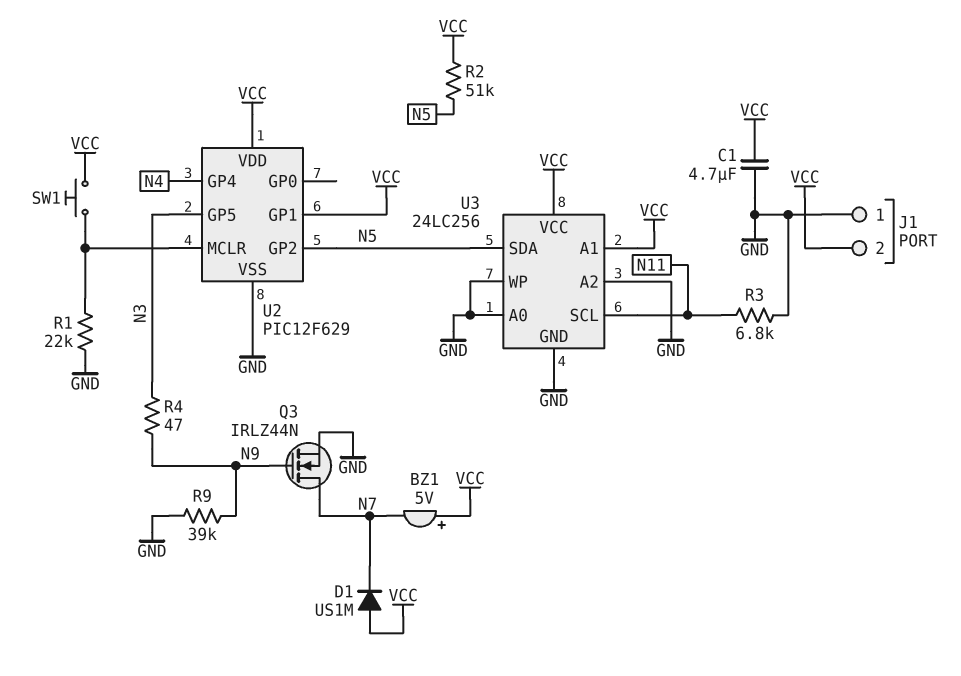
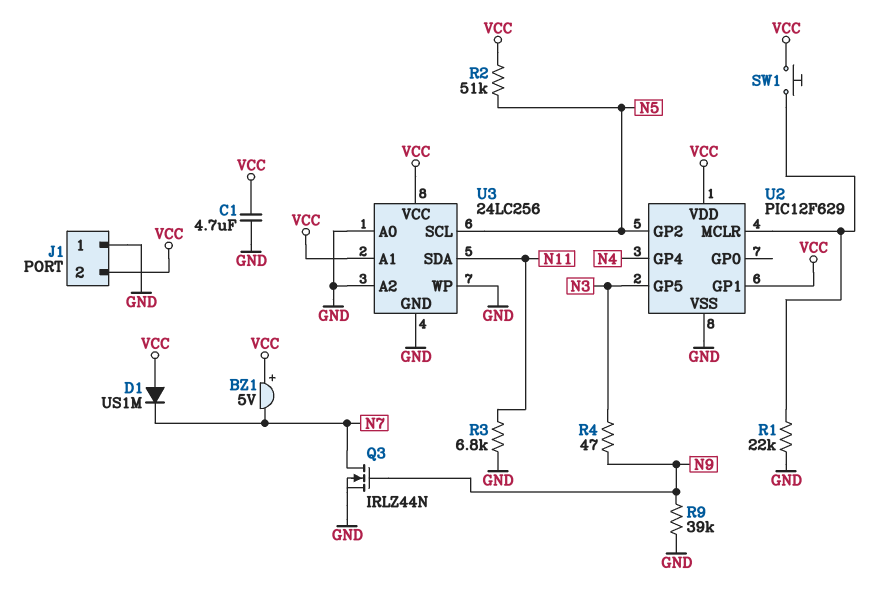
U3 pin SCL: N11 -> N5
U3 pin SDA: N5 -> N11

